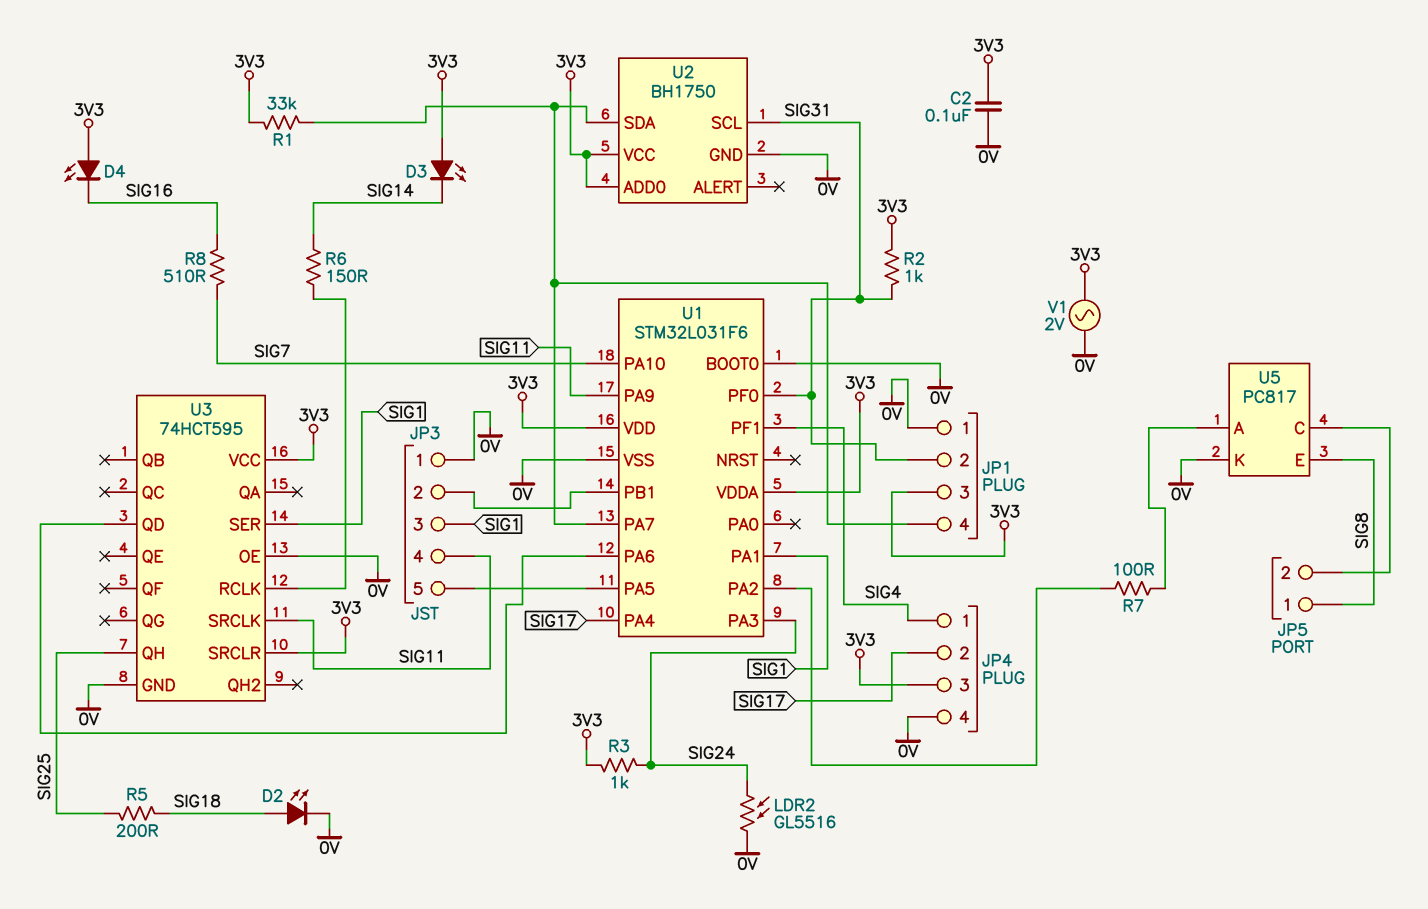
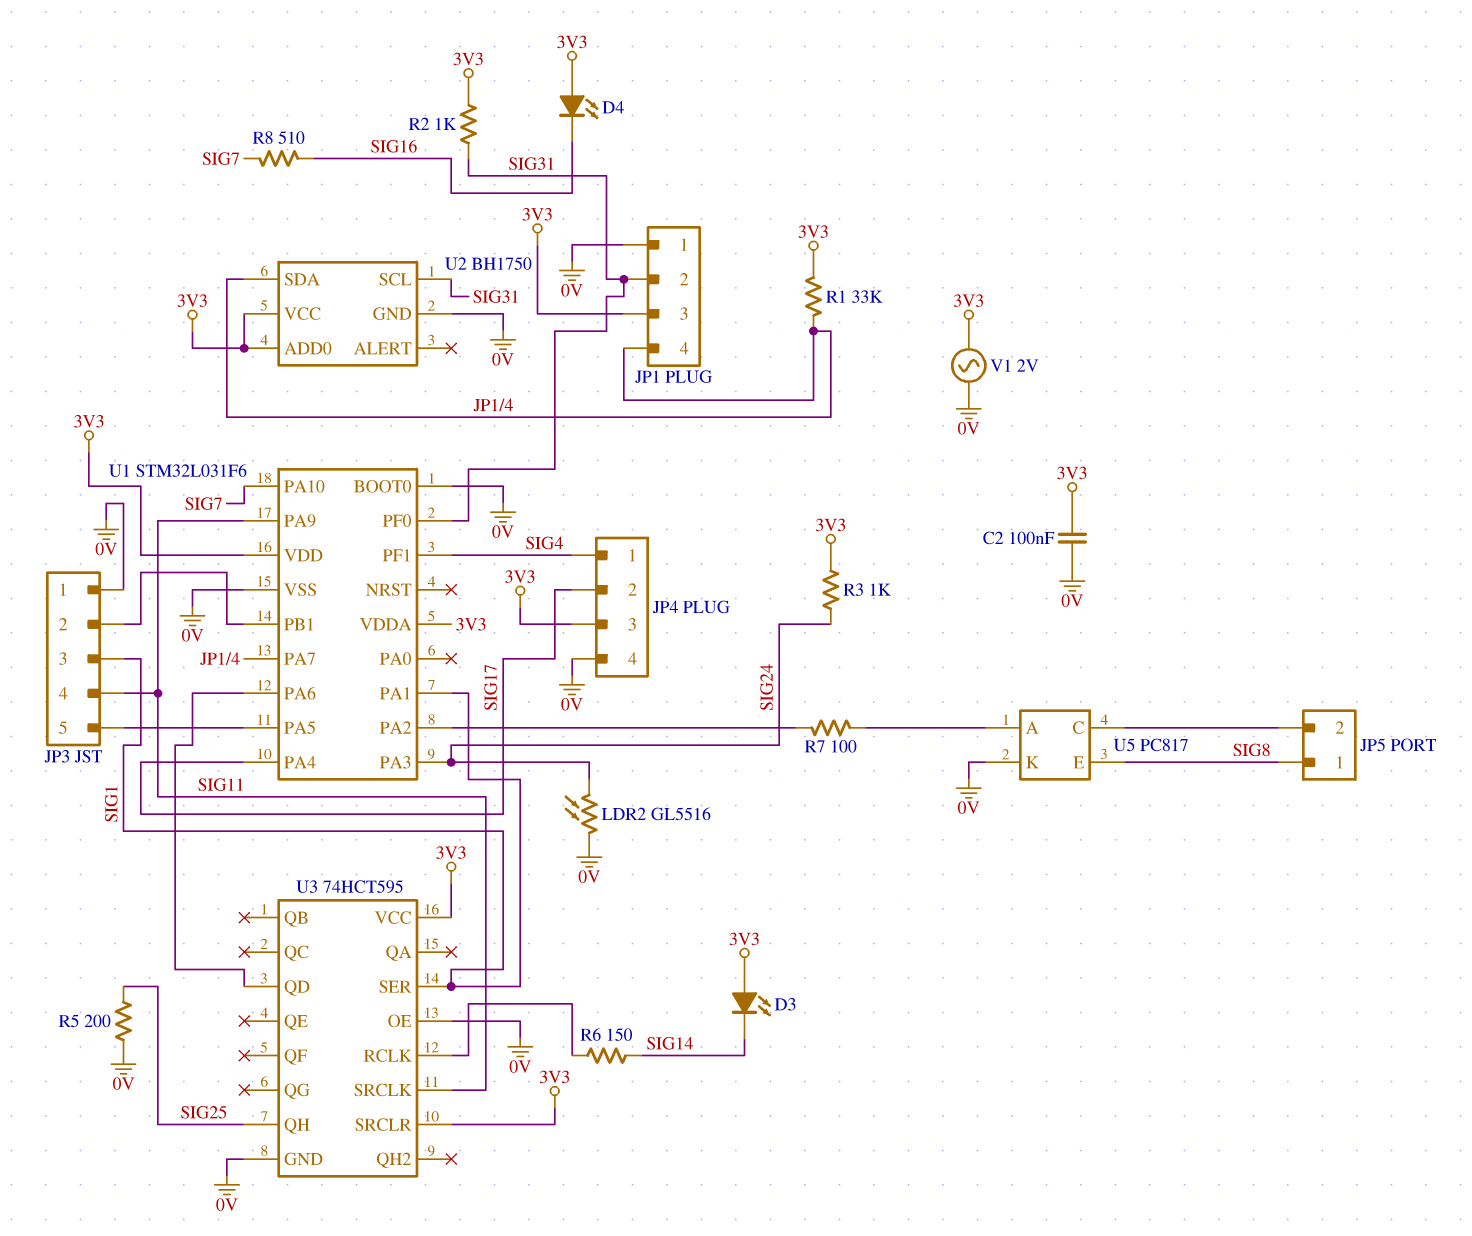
D2: LED (A SIG18, K 0V) -> none
R5: 200 (SIG18, SIG25) -> 200 (0V, SIG25)

